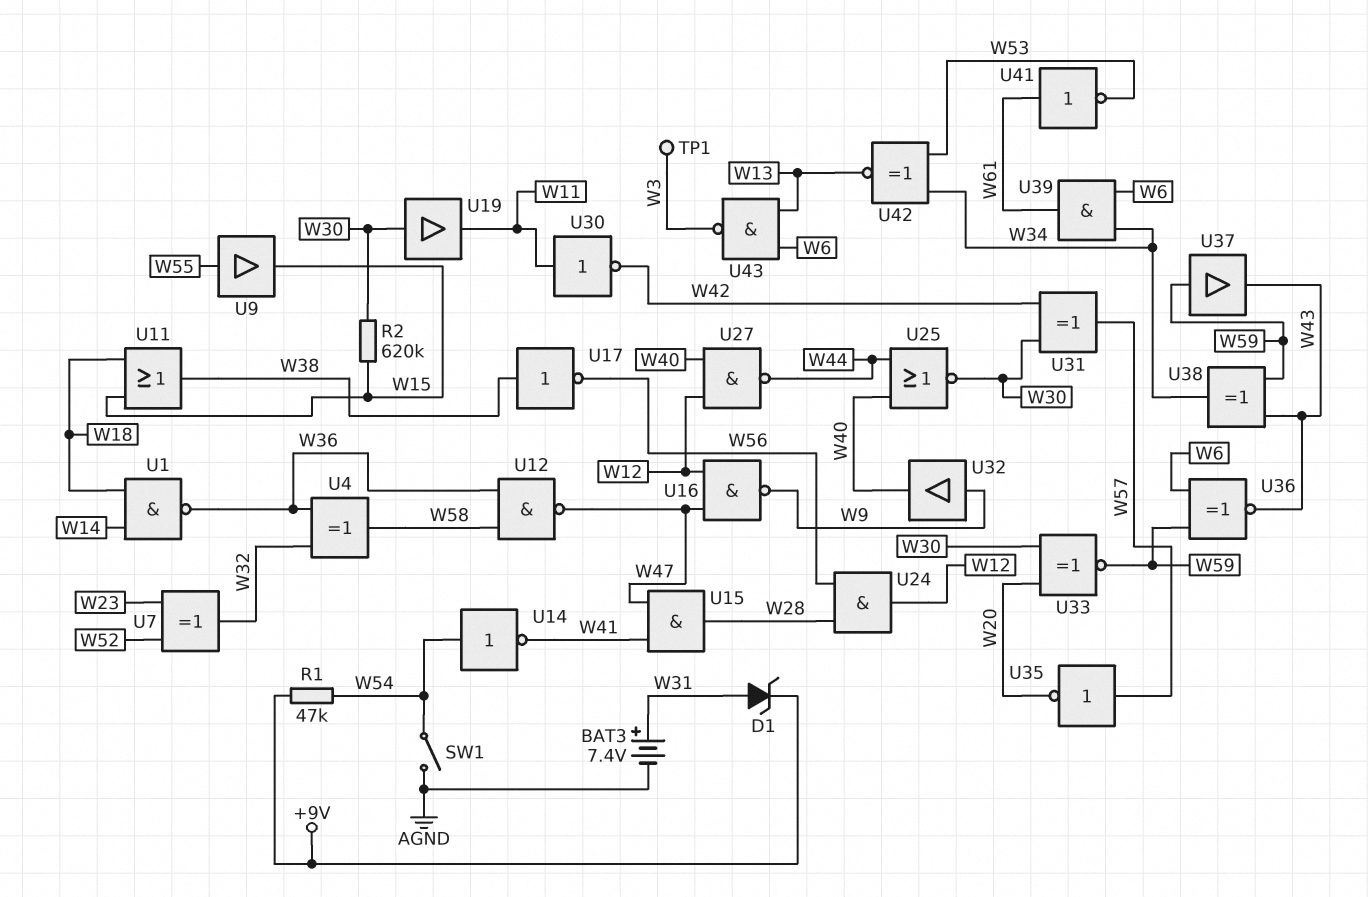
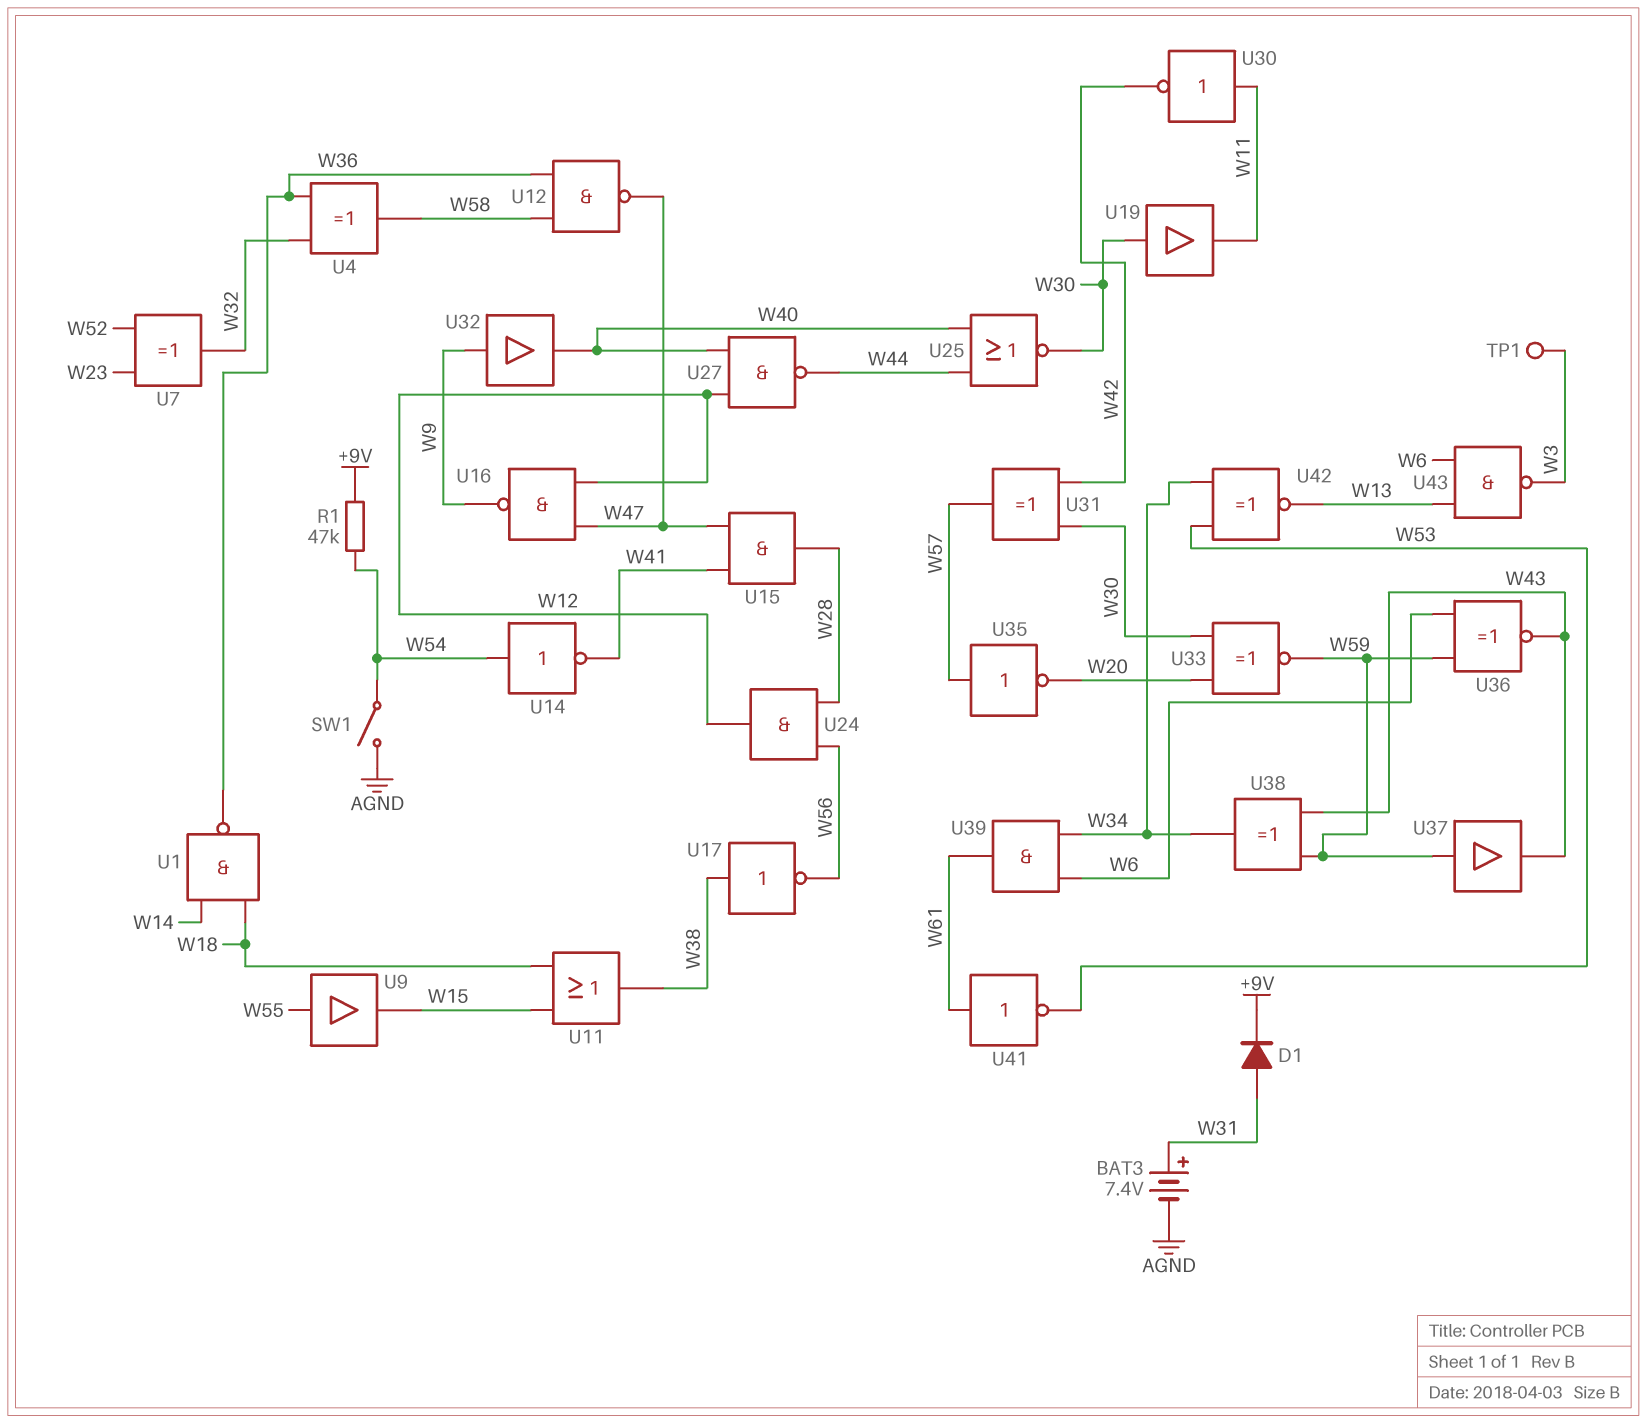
D1: zener (A W31, K +9V) -> diode (A W31, K +9V)
R2: 620k (W15, W30) -> none

